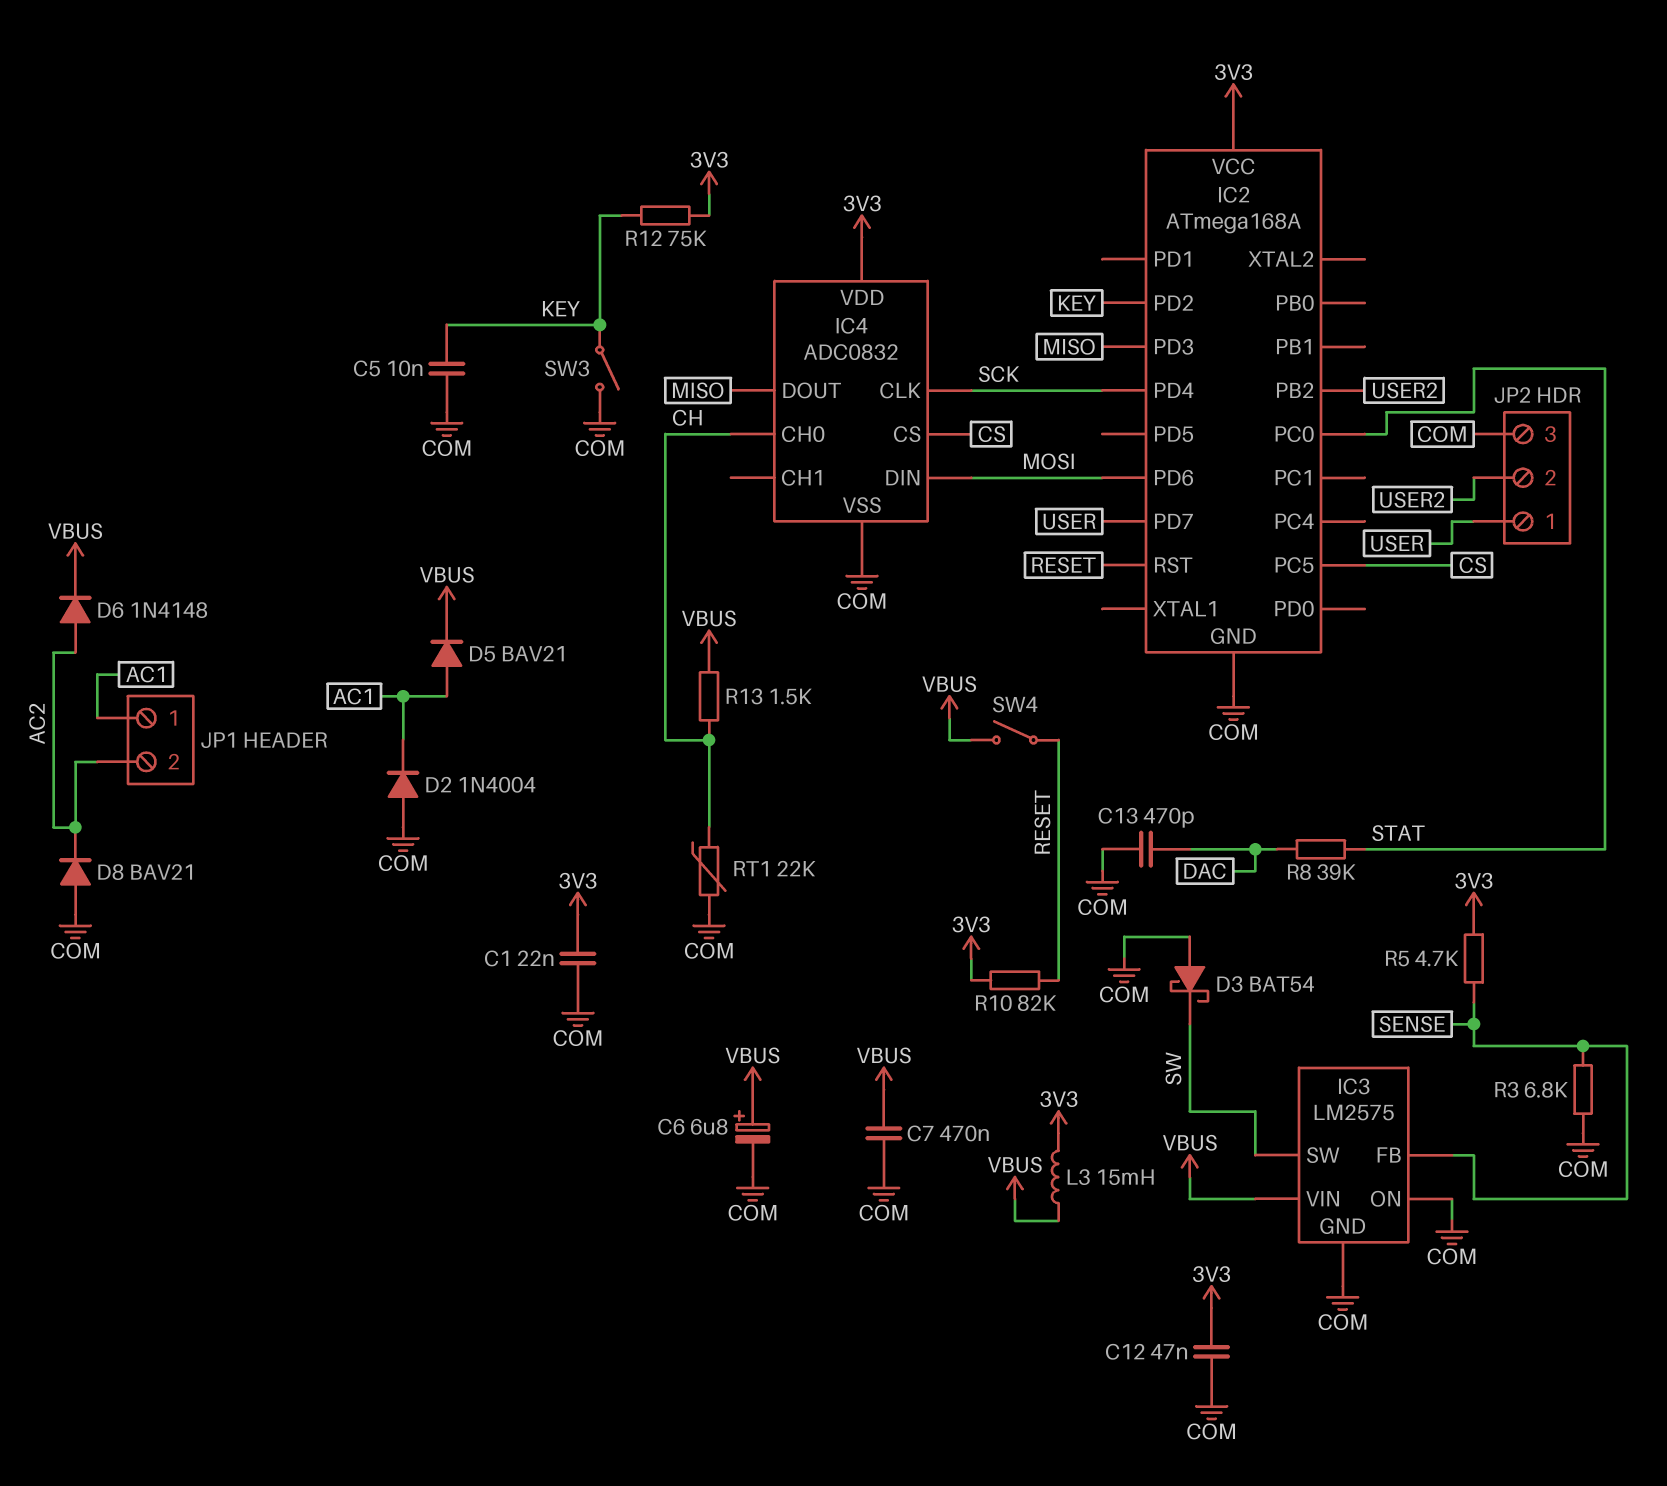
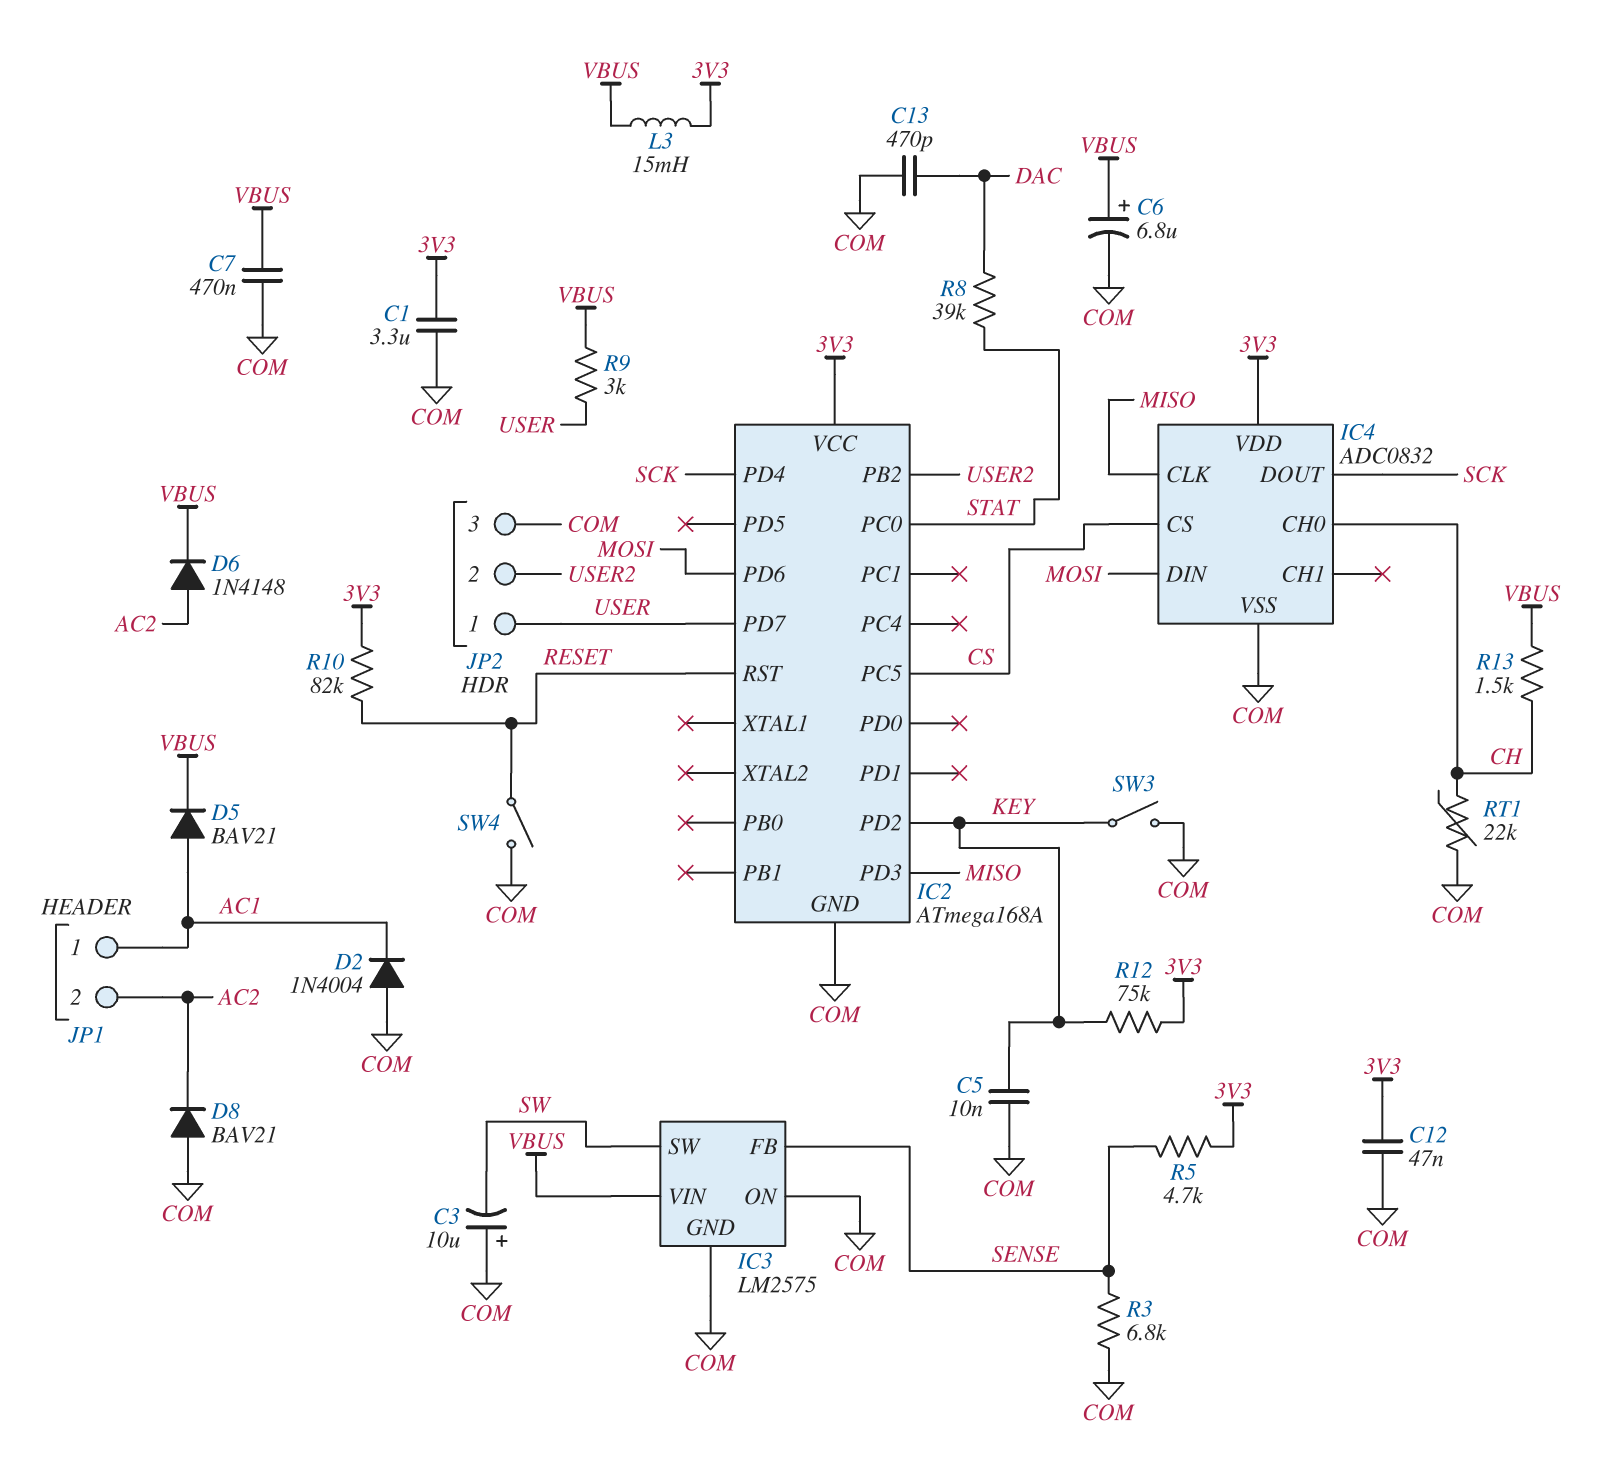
C1: 22nF (3V3, COM) -> 3.3uF (3V3, COM)
C3: none -> 10uF (plus COM, minus SW)
D3: schottky BAT54 (A COM, K SW) -> none
IC4 pin CLK: SCK -> MISO
IC4 pin DOUT: MISO -> SCK
R9: none -> 3k (USER, VBUS)
SW4: switch (RESET, VBUS) -> switch (COM, RESET)

